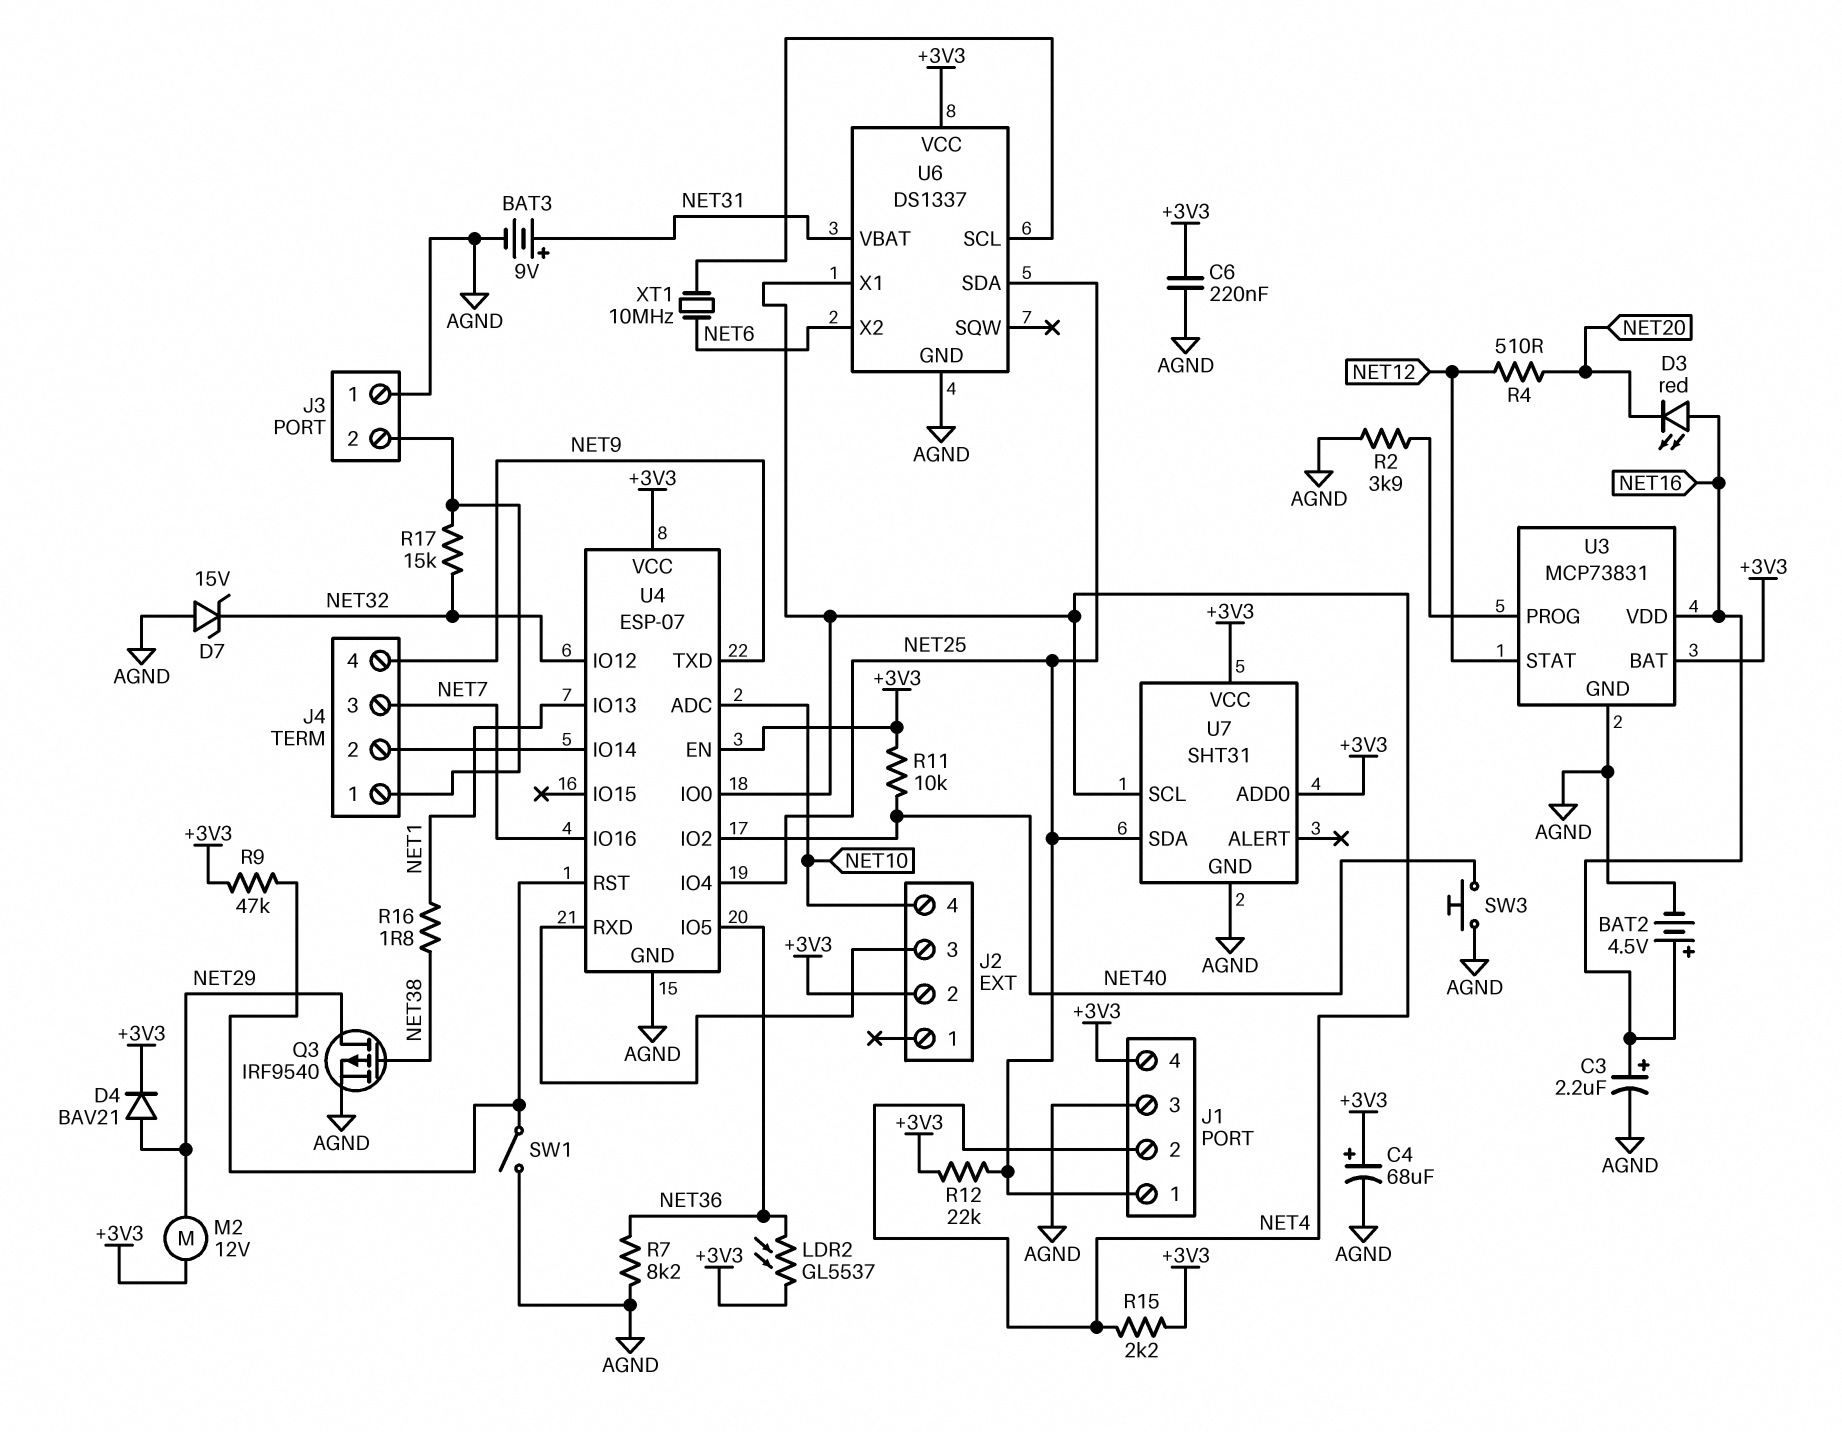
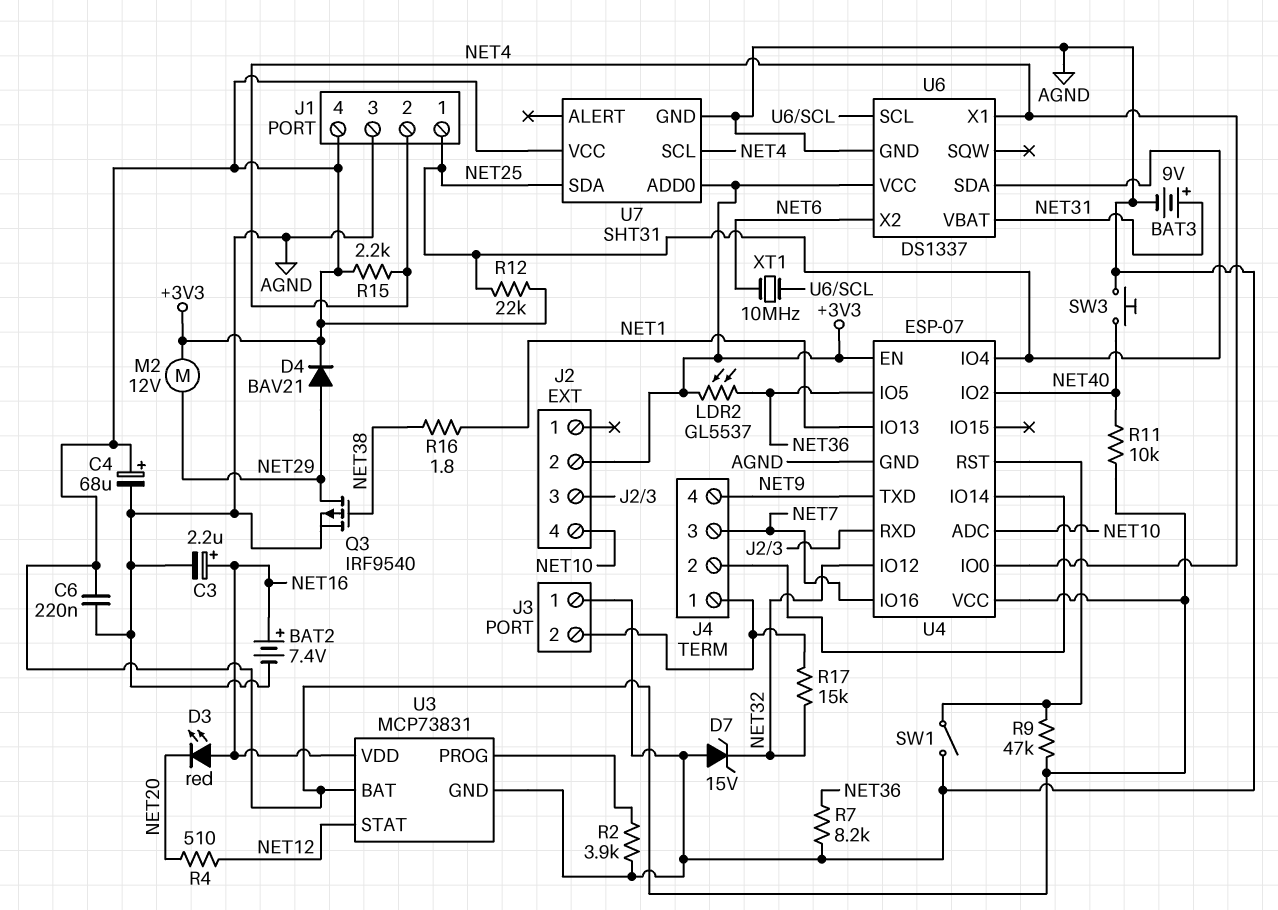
BAT2: 4.5V (plus NET16, minus AGND) -> 7.4V (plus NET16, minus AGND)

